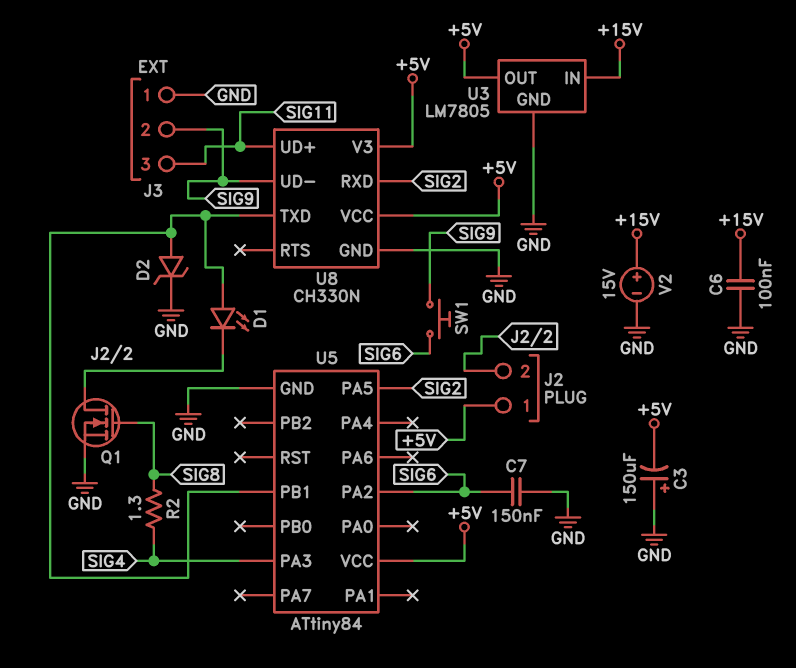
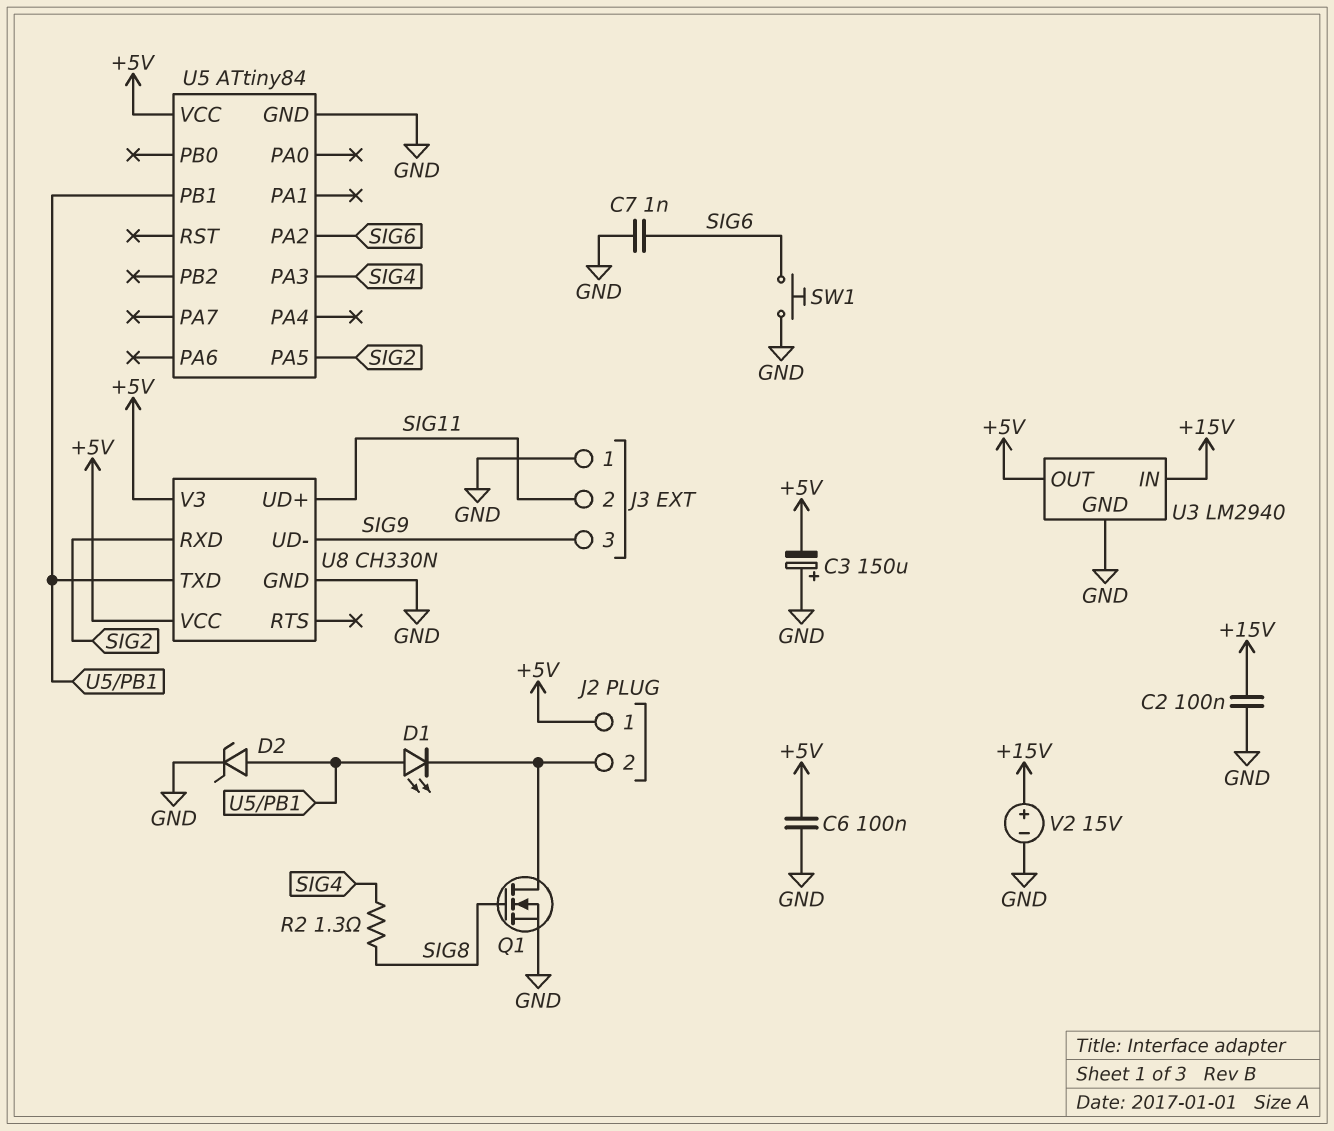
C2: none -> 100nF (+15V, GND)
C6: 100nF (+15V, GND) -> 100nF (+5V, GND)
C7: 150nF (GND, SIG6) -> 1nF (GND, SIG6)
J3 pin 2: SIG9 -> SIG11
J3 pin 3: SIG11 -> SIG9
SW1: button (SIG6, SIG9) -> button (GND, SIG6)
U3: LM7805 -> LM2940

